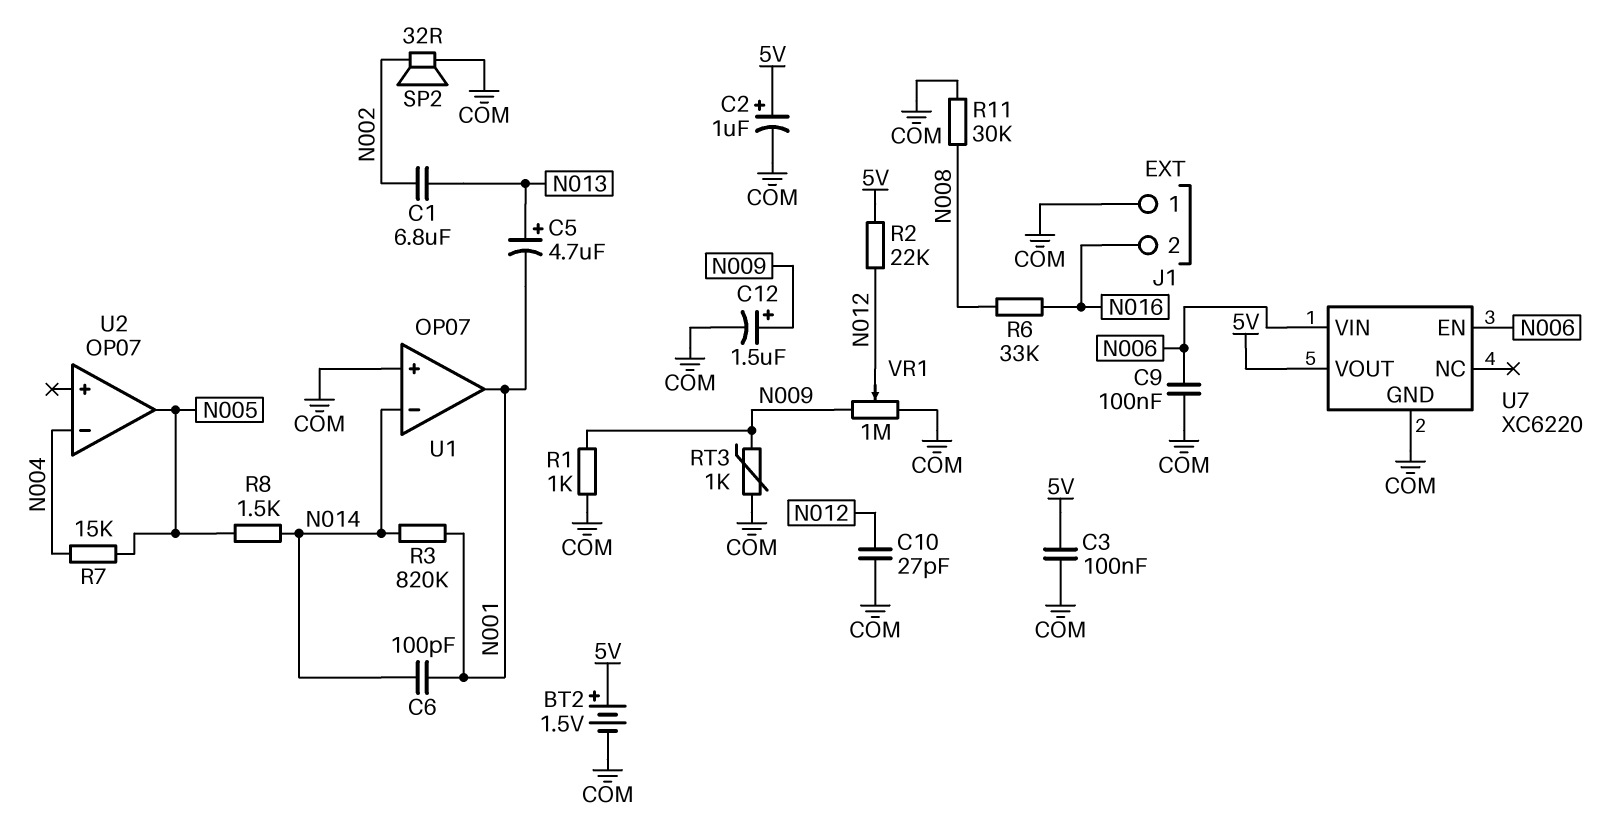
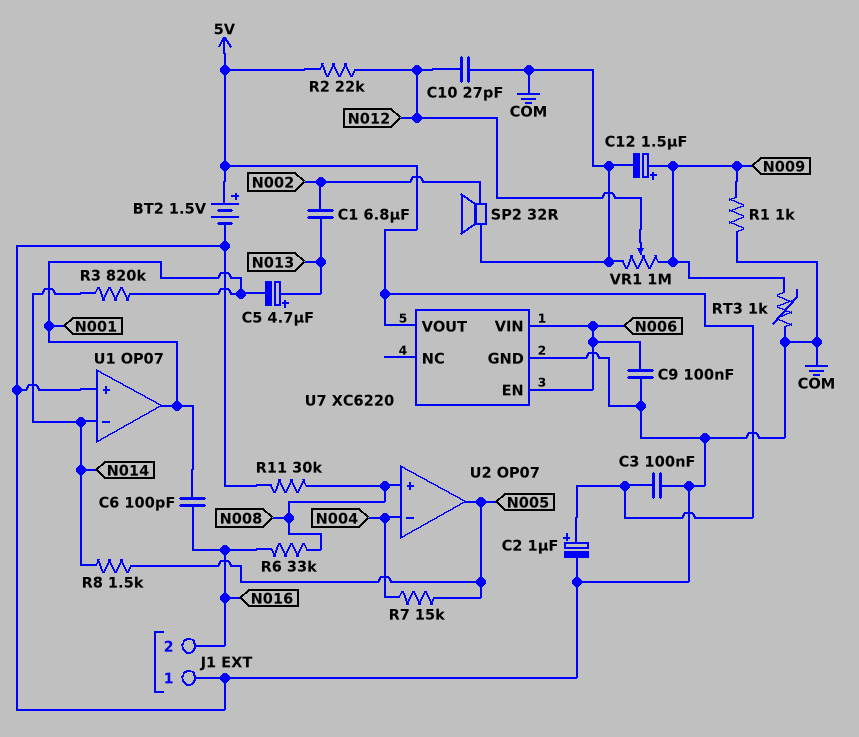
C6: 100pF (N001, N014) -> 100pF (N001, N016)
U2 pin in+: none -> N008

